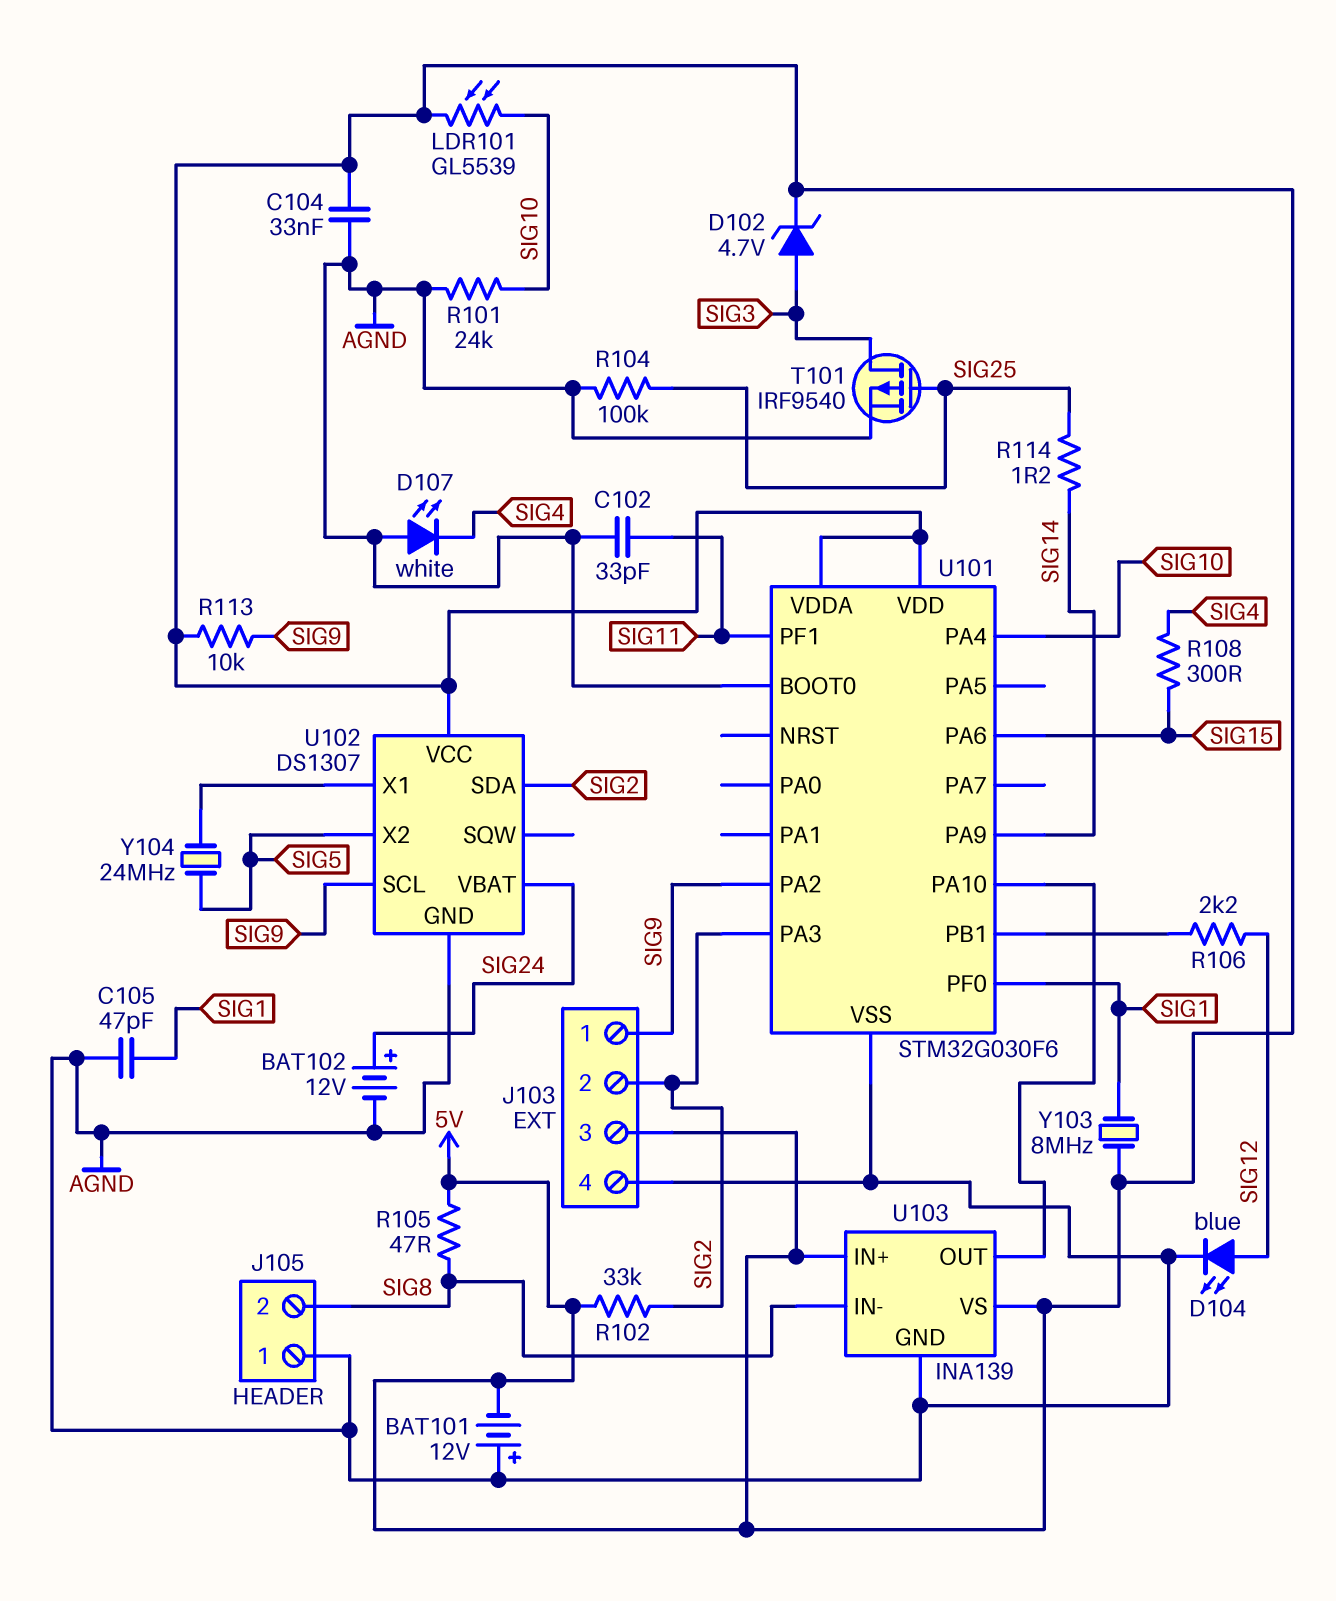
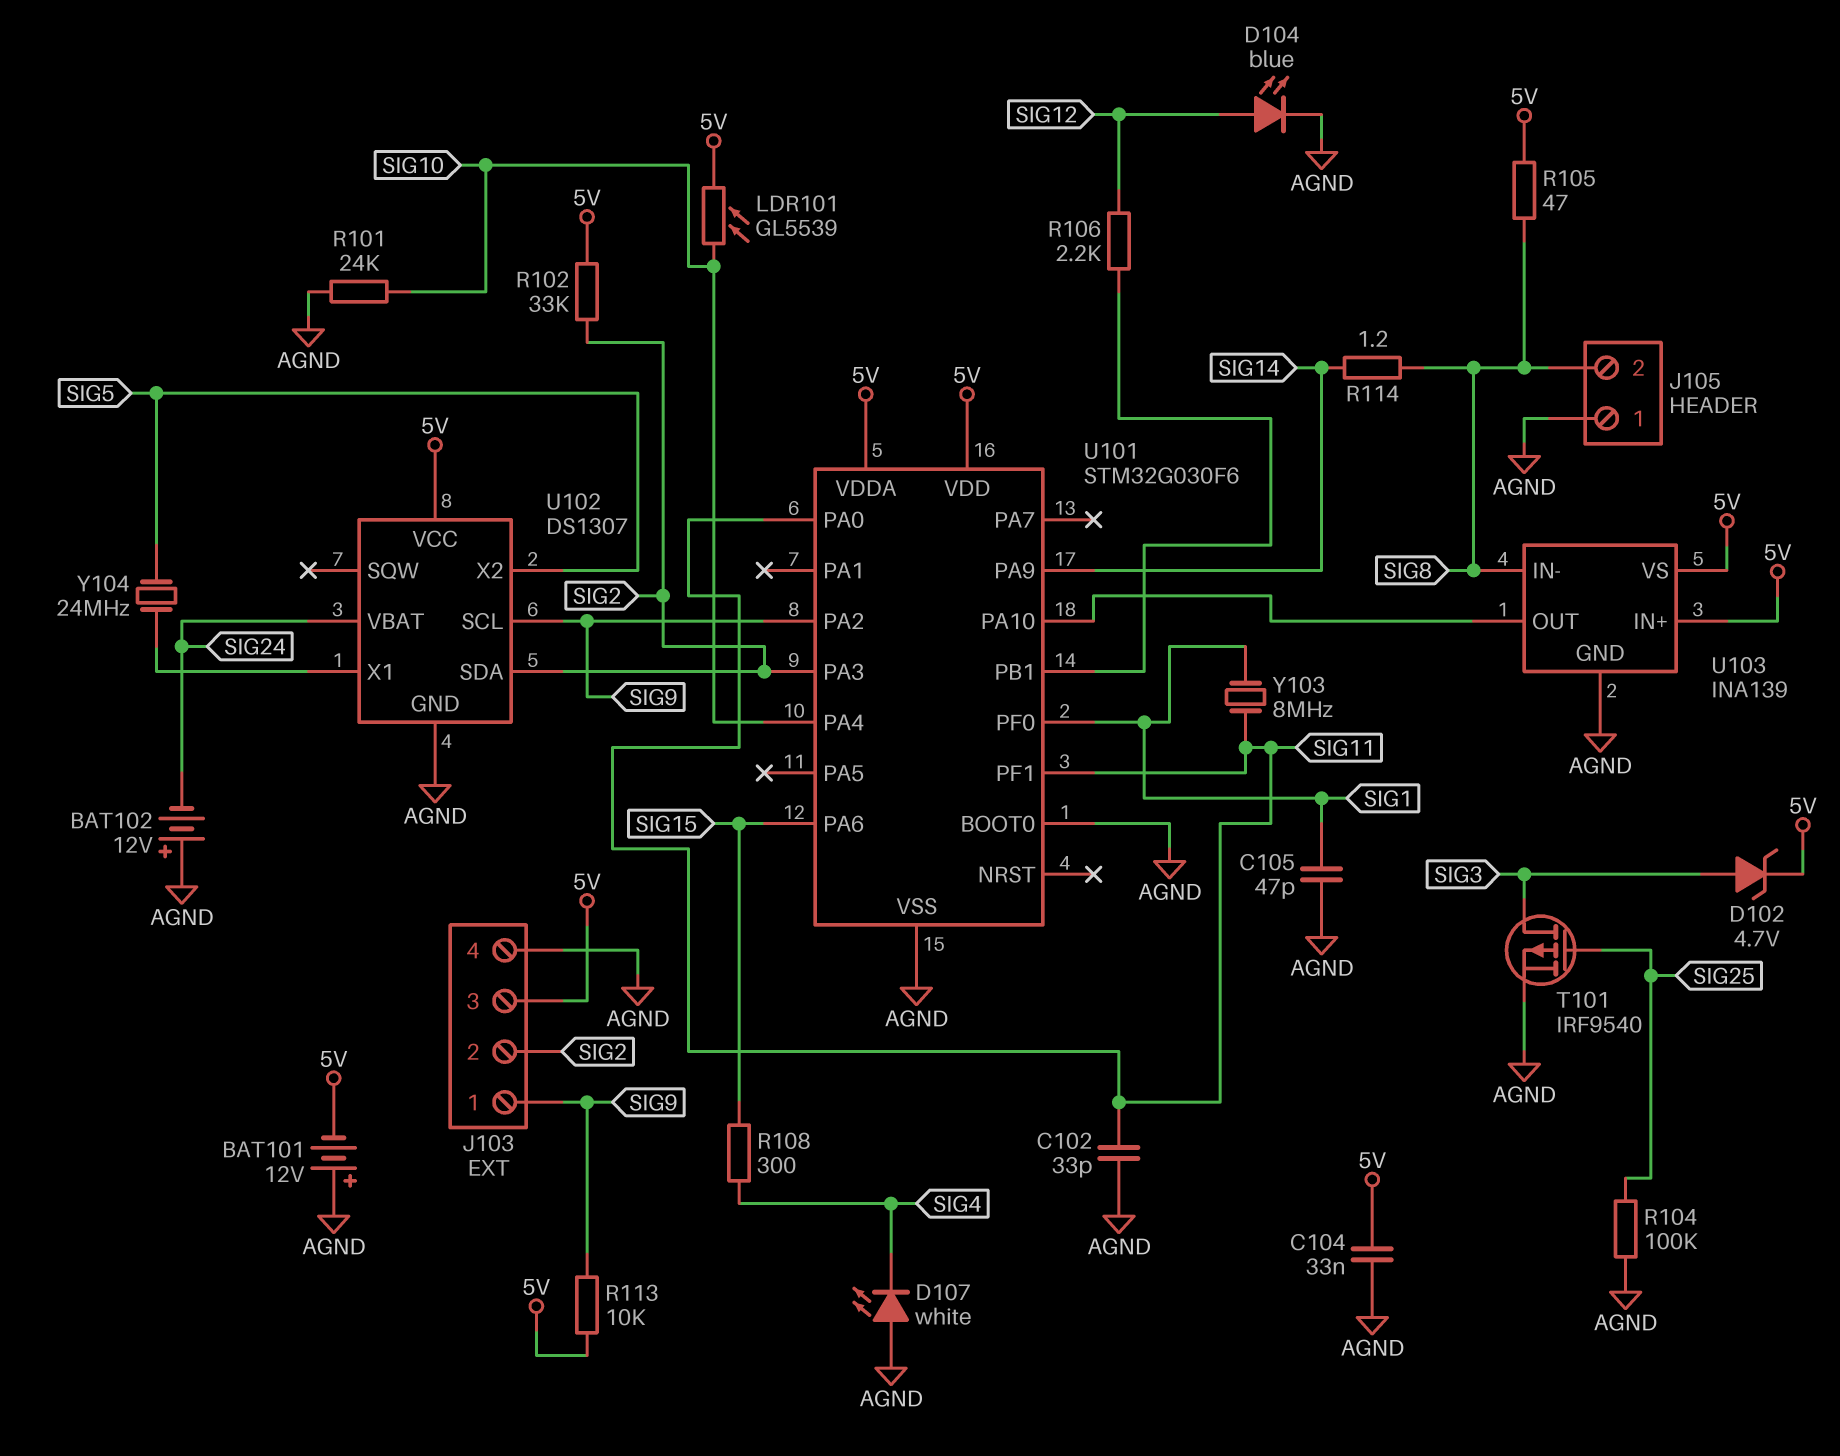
BAT102: 12V (plus SIG24, minus AGND) -> 12V (plus AGND, minus SIG24)
R114: 1.2 (SIG14, SIG25) -> 1.2 (SIG8, SIG14)
U101 pin PA0: none -> SIG11
Y103: 8MHz (5V, SIG1) -> 8MHz (SIG1, SIG11)

